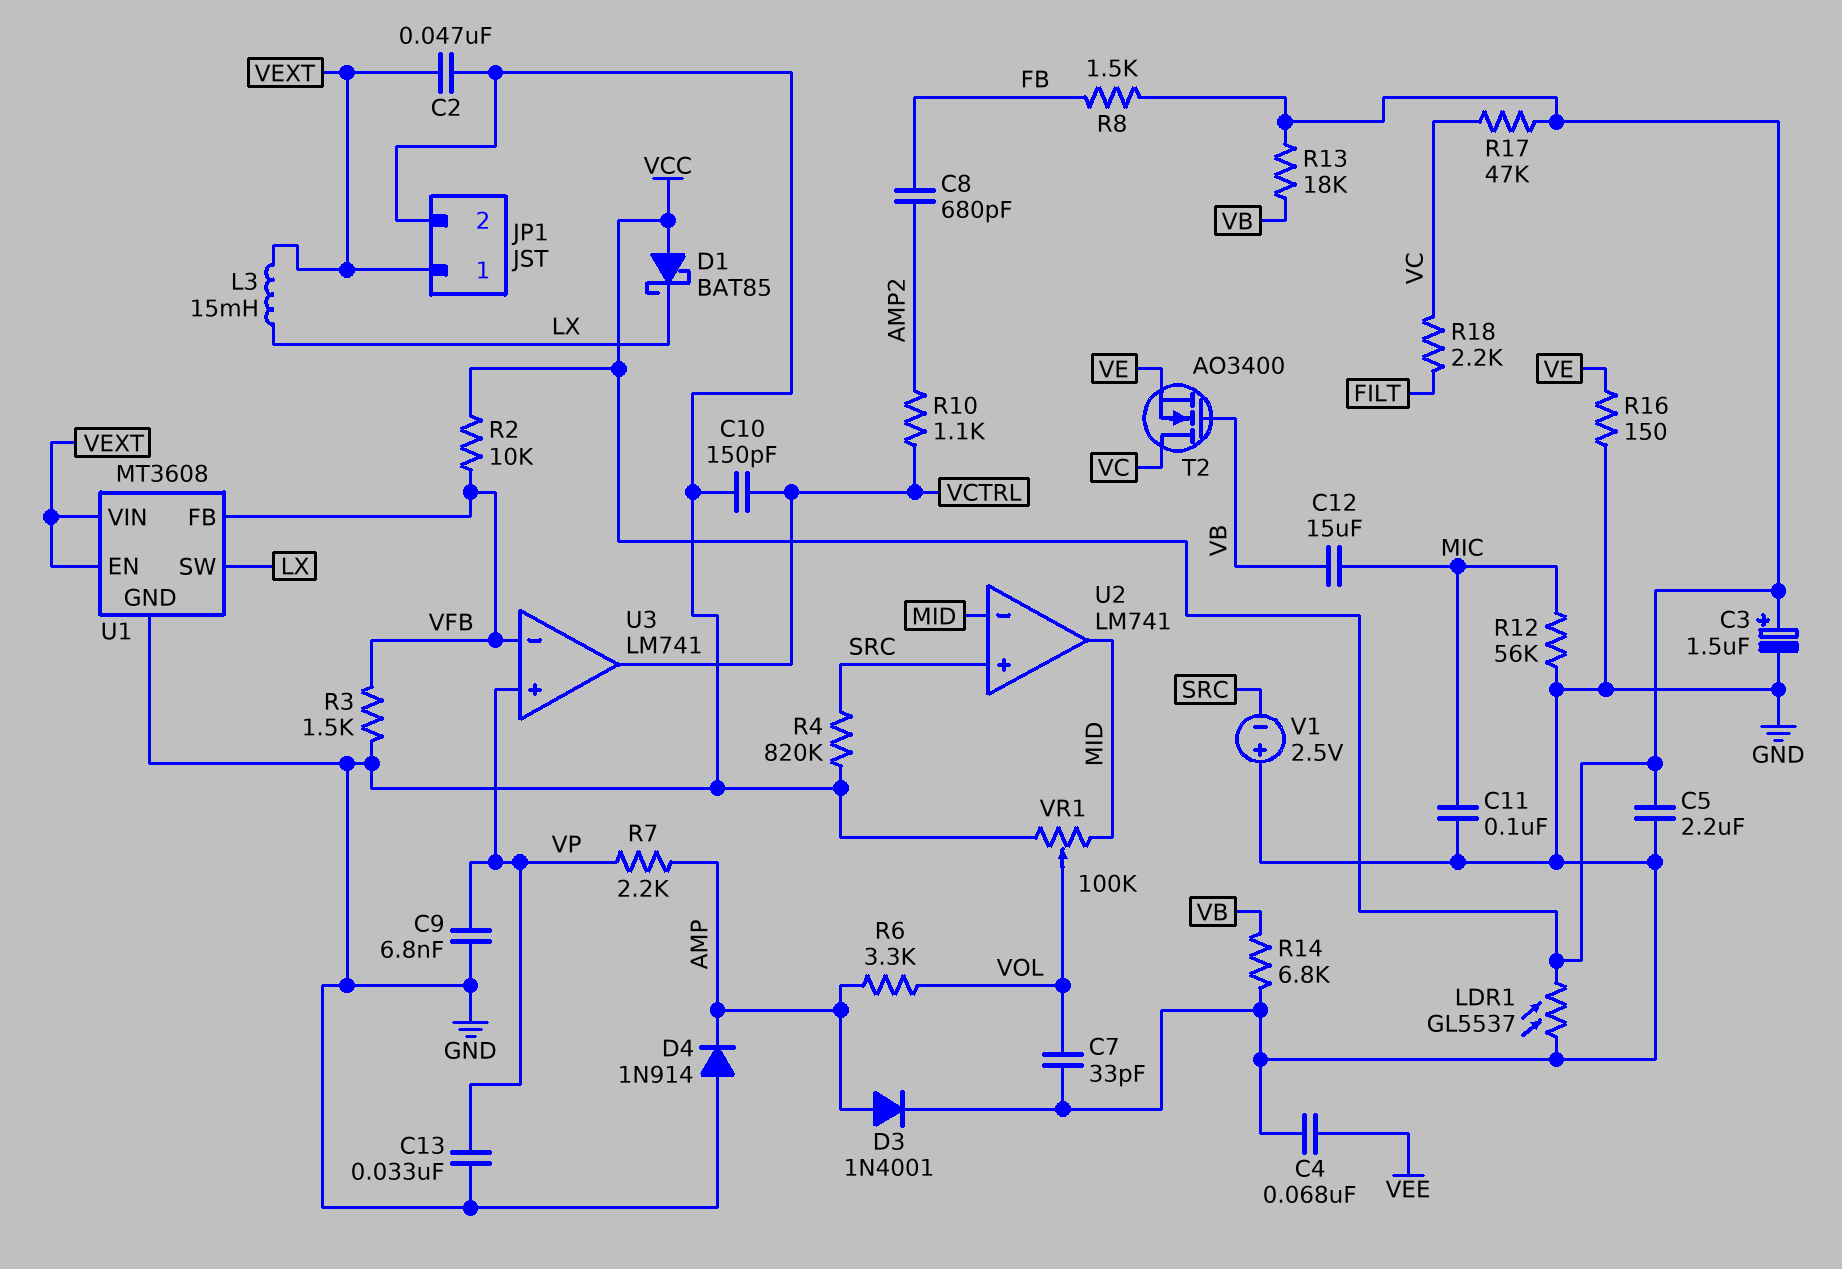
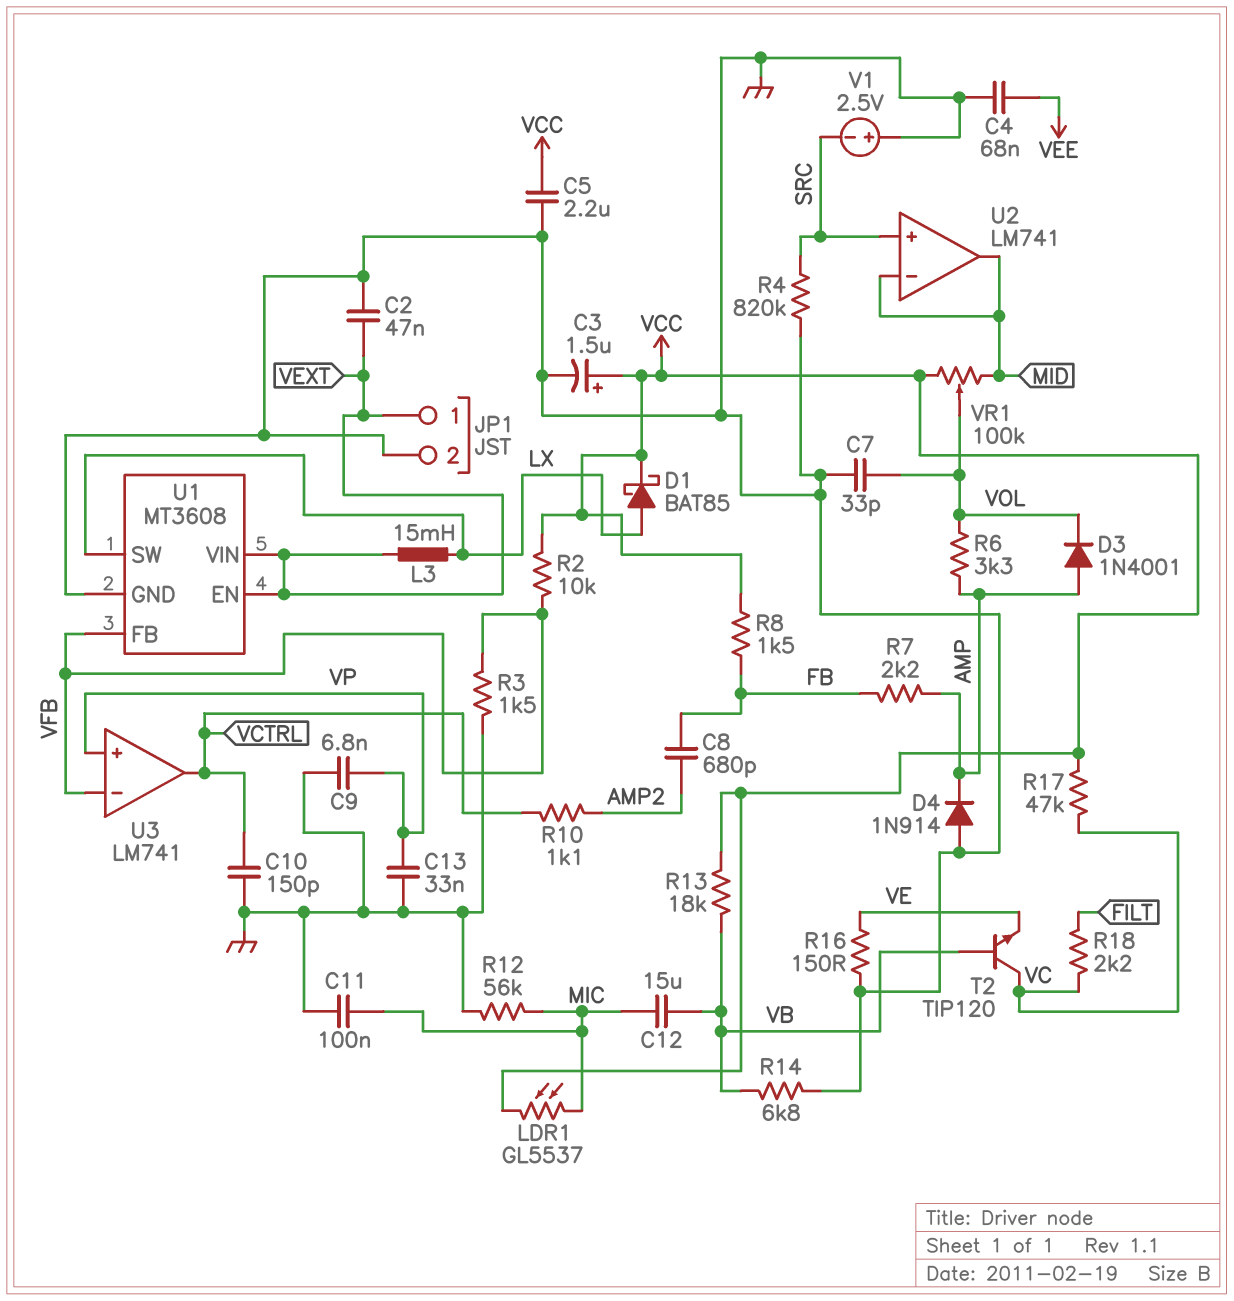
D1: schottky BAT85 (A VCC, K LX) -> schottky BAT85 (A LX, K VCC)
D3: diode 1N4001 (A AMP, K GND) -> diode 1N4001 (A AMP, K VOL)
LDR1: GL5537 (GND, VCC) -> GL5537 (MIC, VCC)
R7: 2.2k (AMP, VP) -> 2.2k (AMP, FB)
T2: NMOS AO3400 (G VB, D VC, S VE) -> NPN TIP120 (B VB, C VC, E VE)
VR1: 100k (GND, MID, wiper VOL) -> 100k (MID, VCC, wiper VOL)

